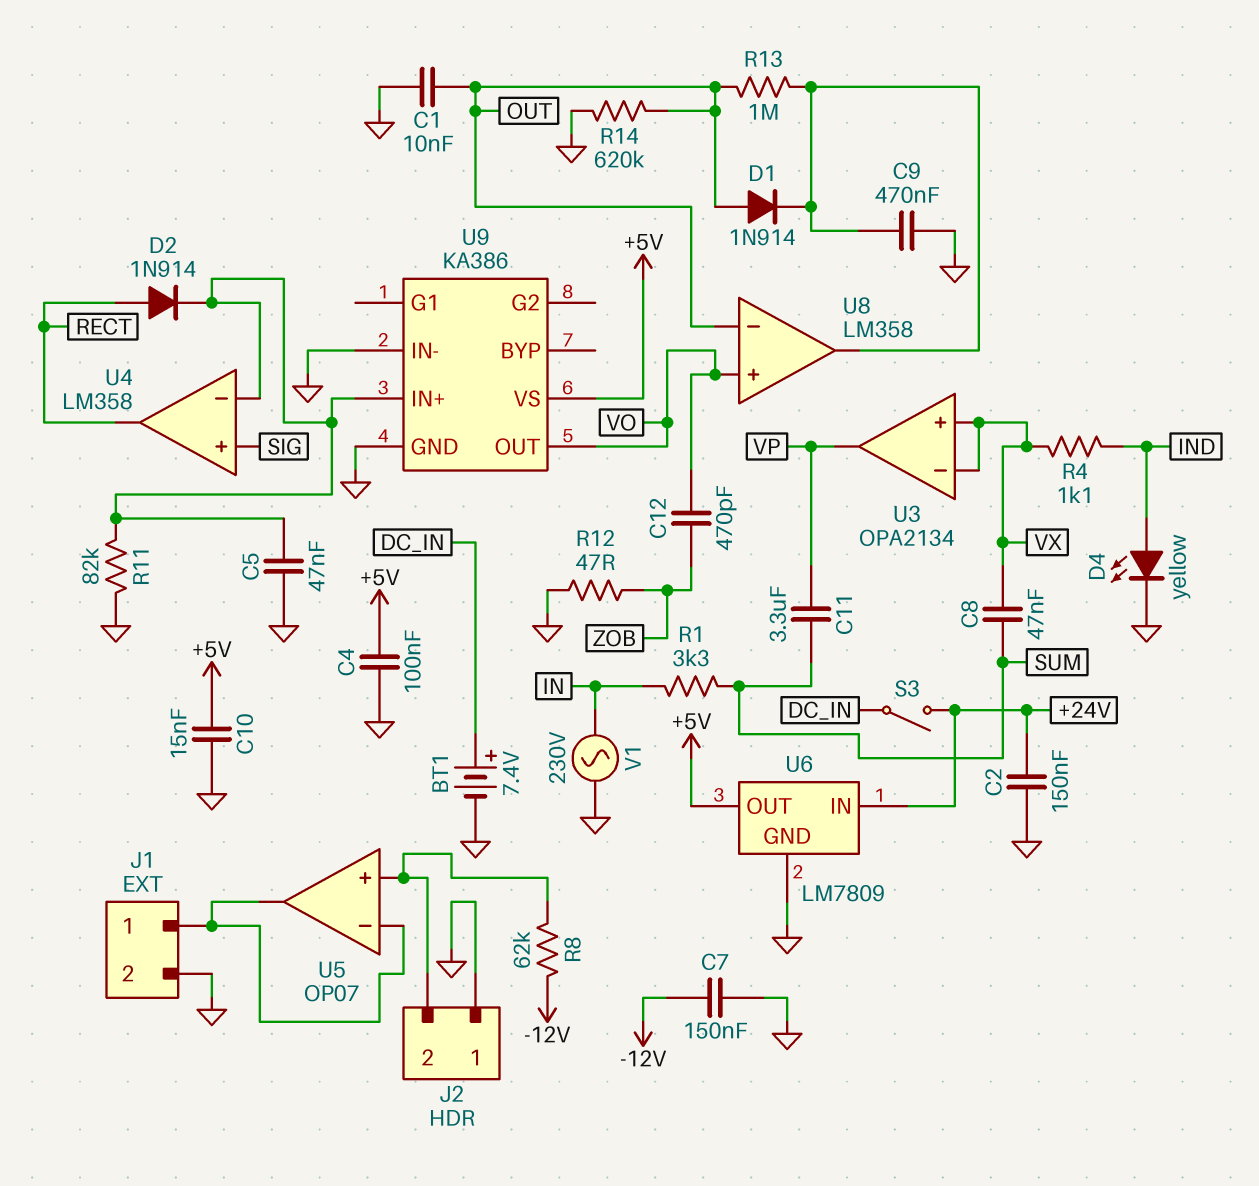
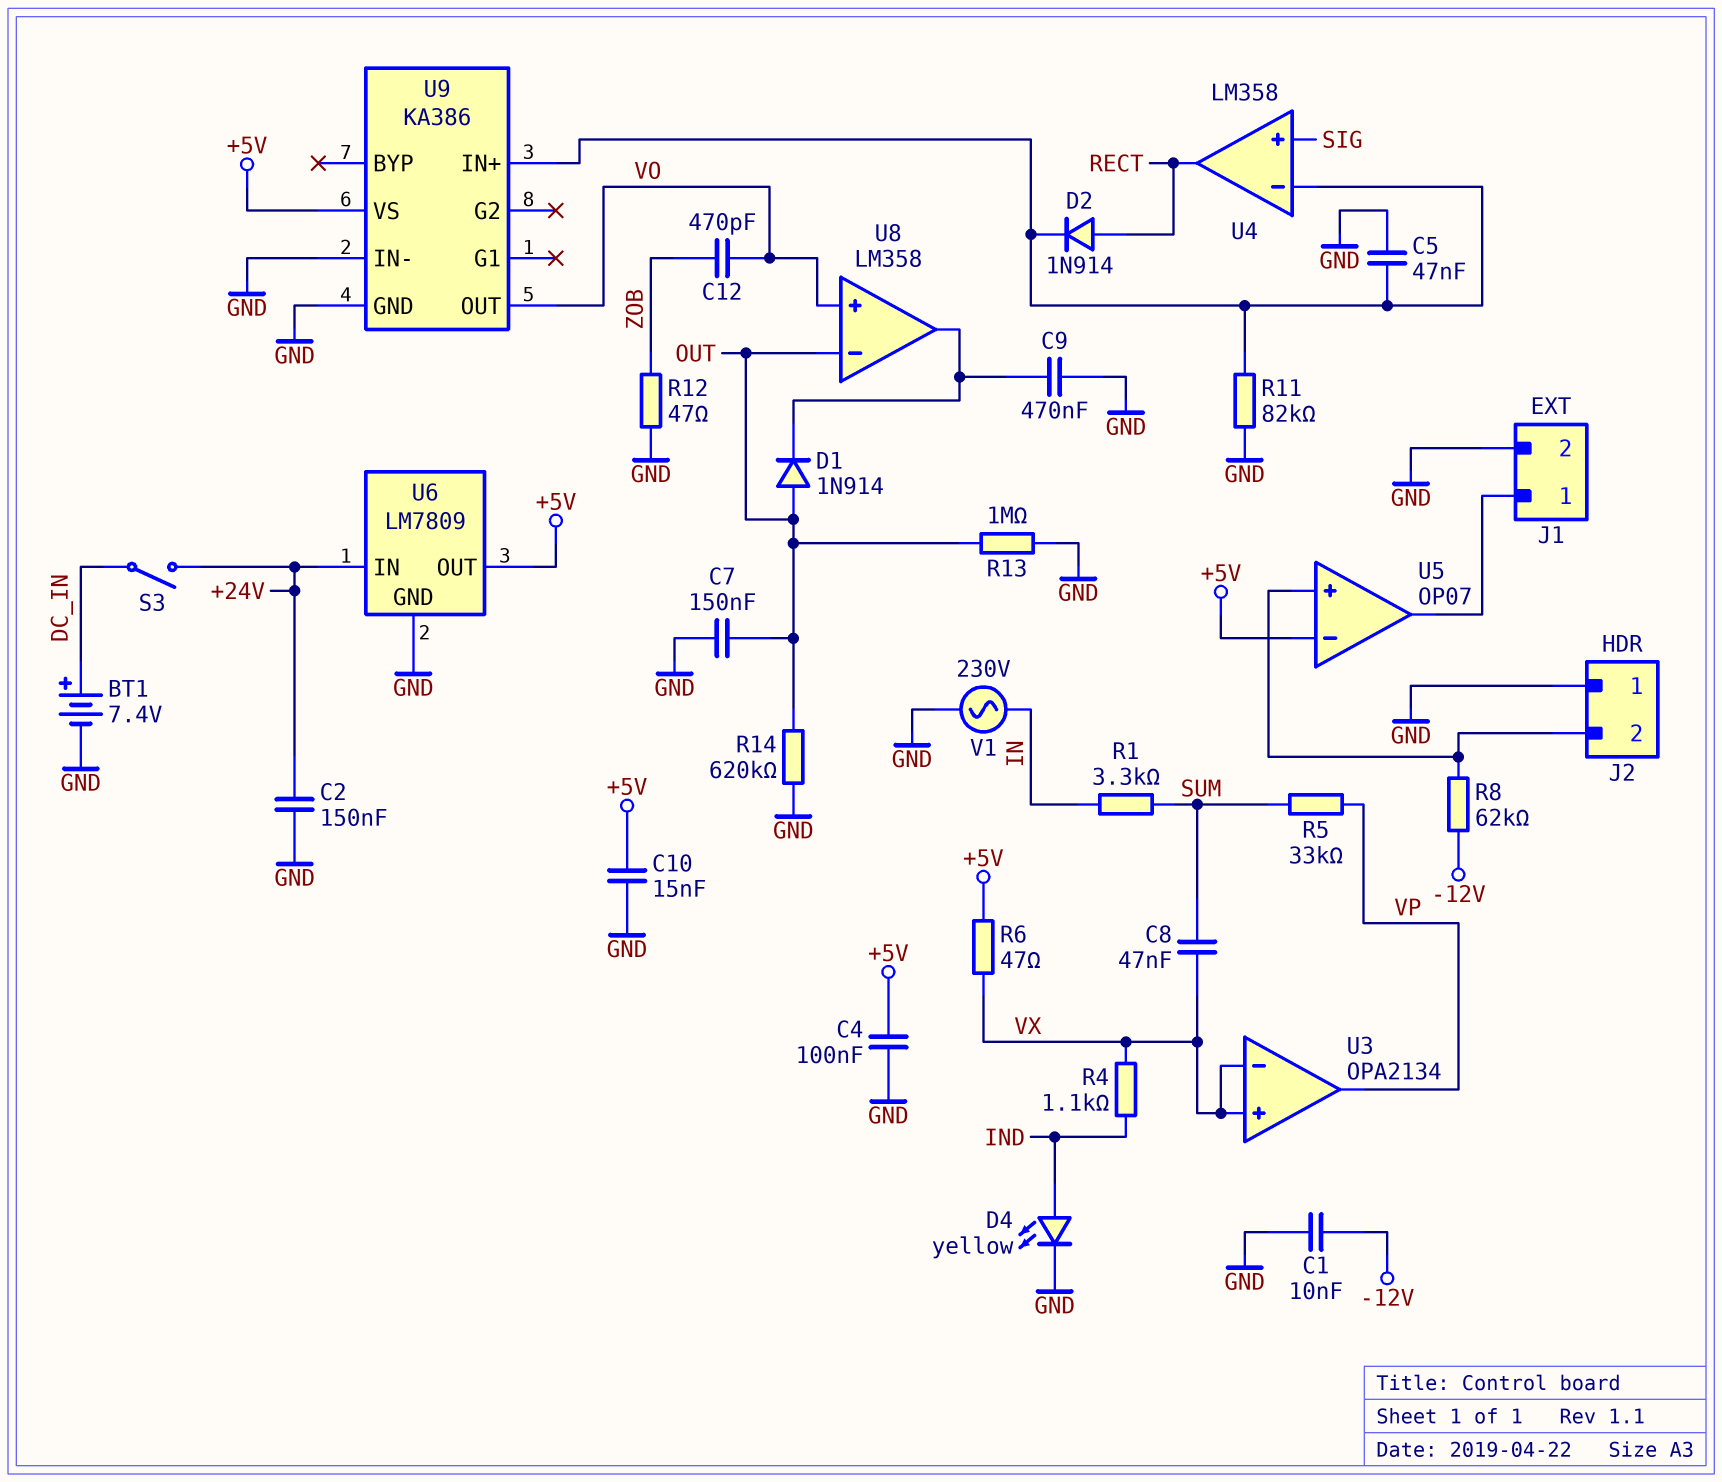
C1: 10nF (GND, OUT) -> 10nF (-12V, GND)
C7: 150nF (-12V, GND) -> 150nF (GND, OUT)
C11: 3.3uF (SUM, VP) -> none
R5: none -> 33k (SUM, VP)
R6: none -> 47 (+5V, VX)
R13: 1M (OUT, U8/out) -> 1M (GND, OUT)
U5 pin in-: J1/1 -> +5V

